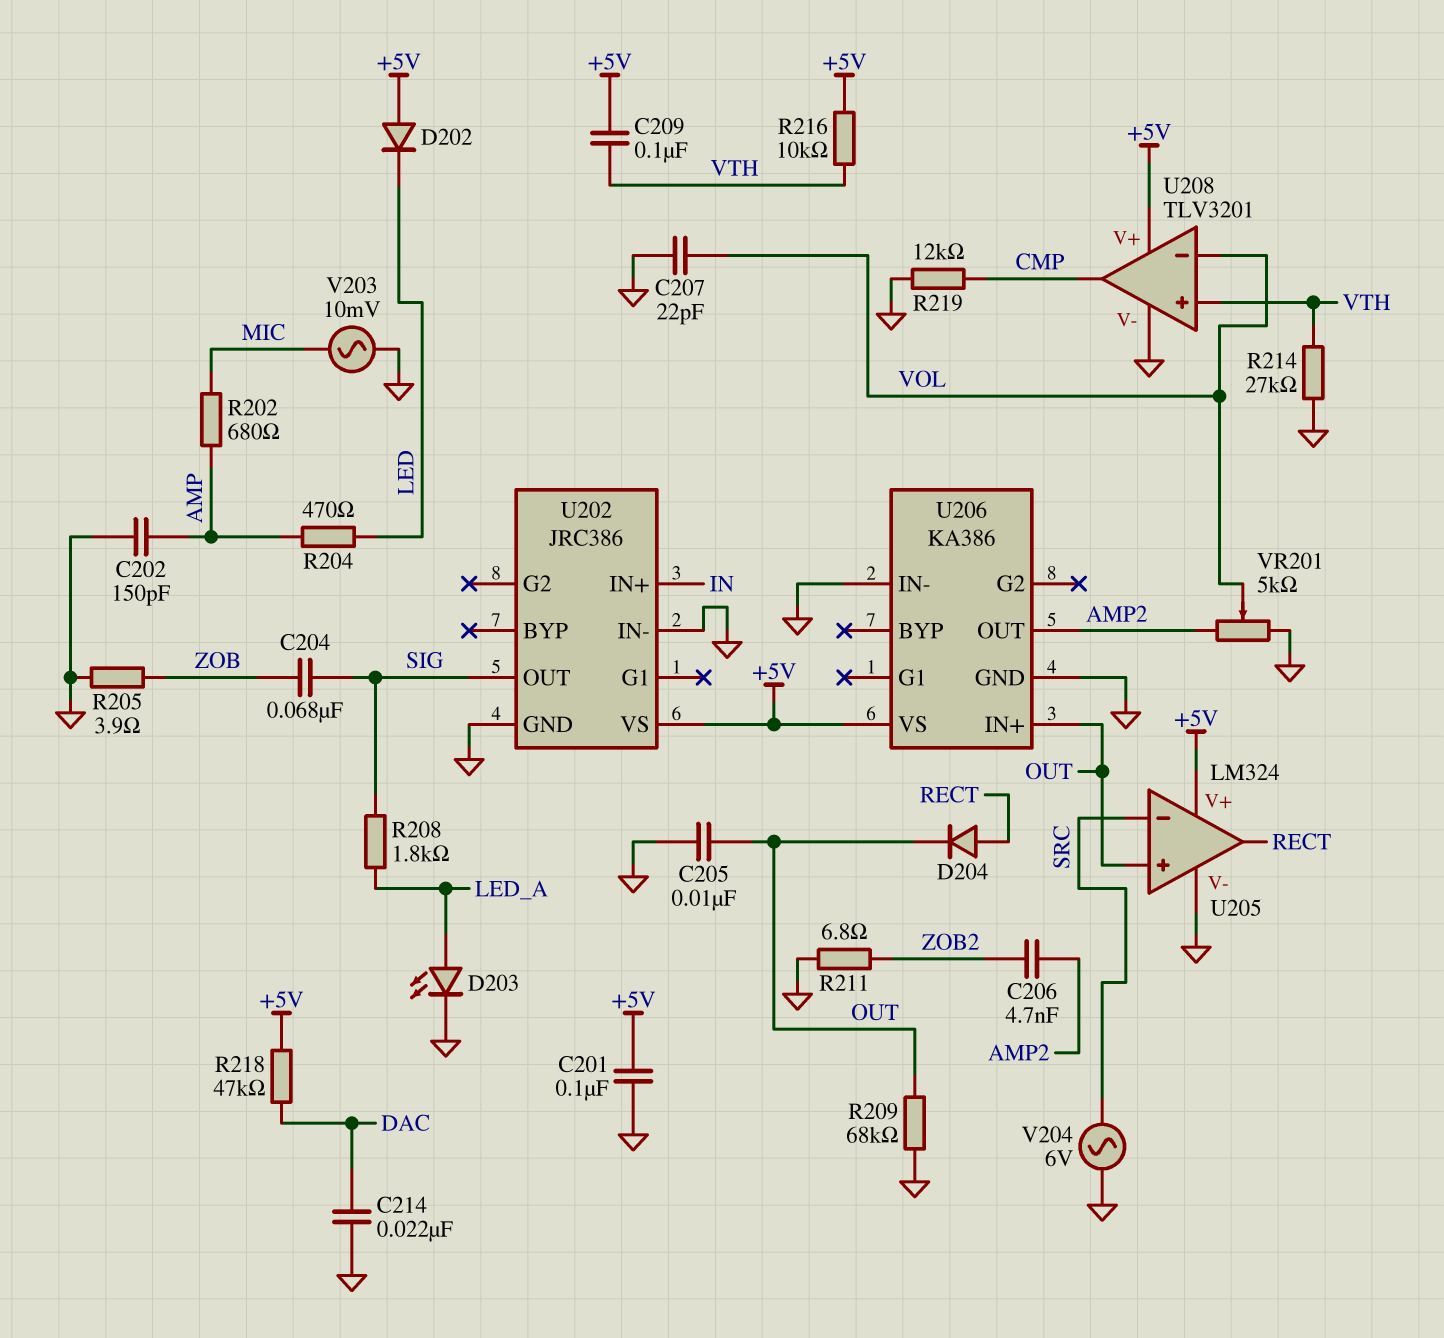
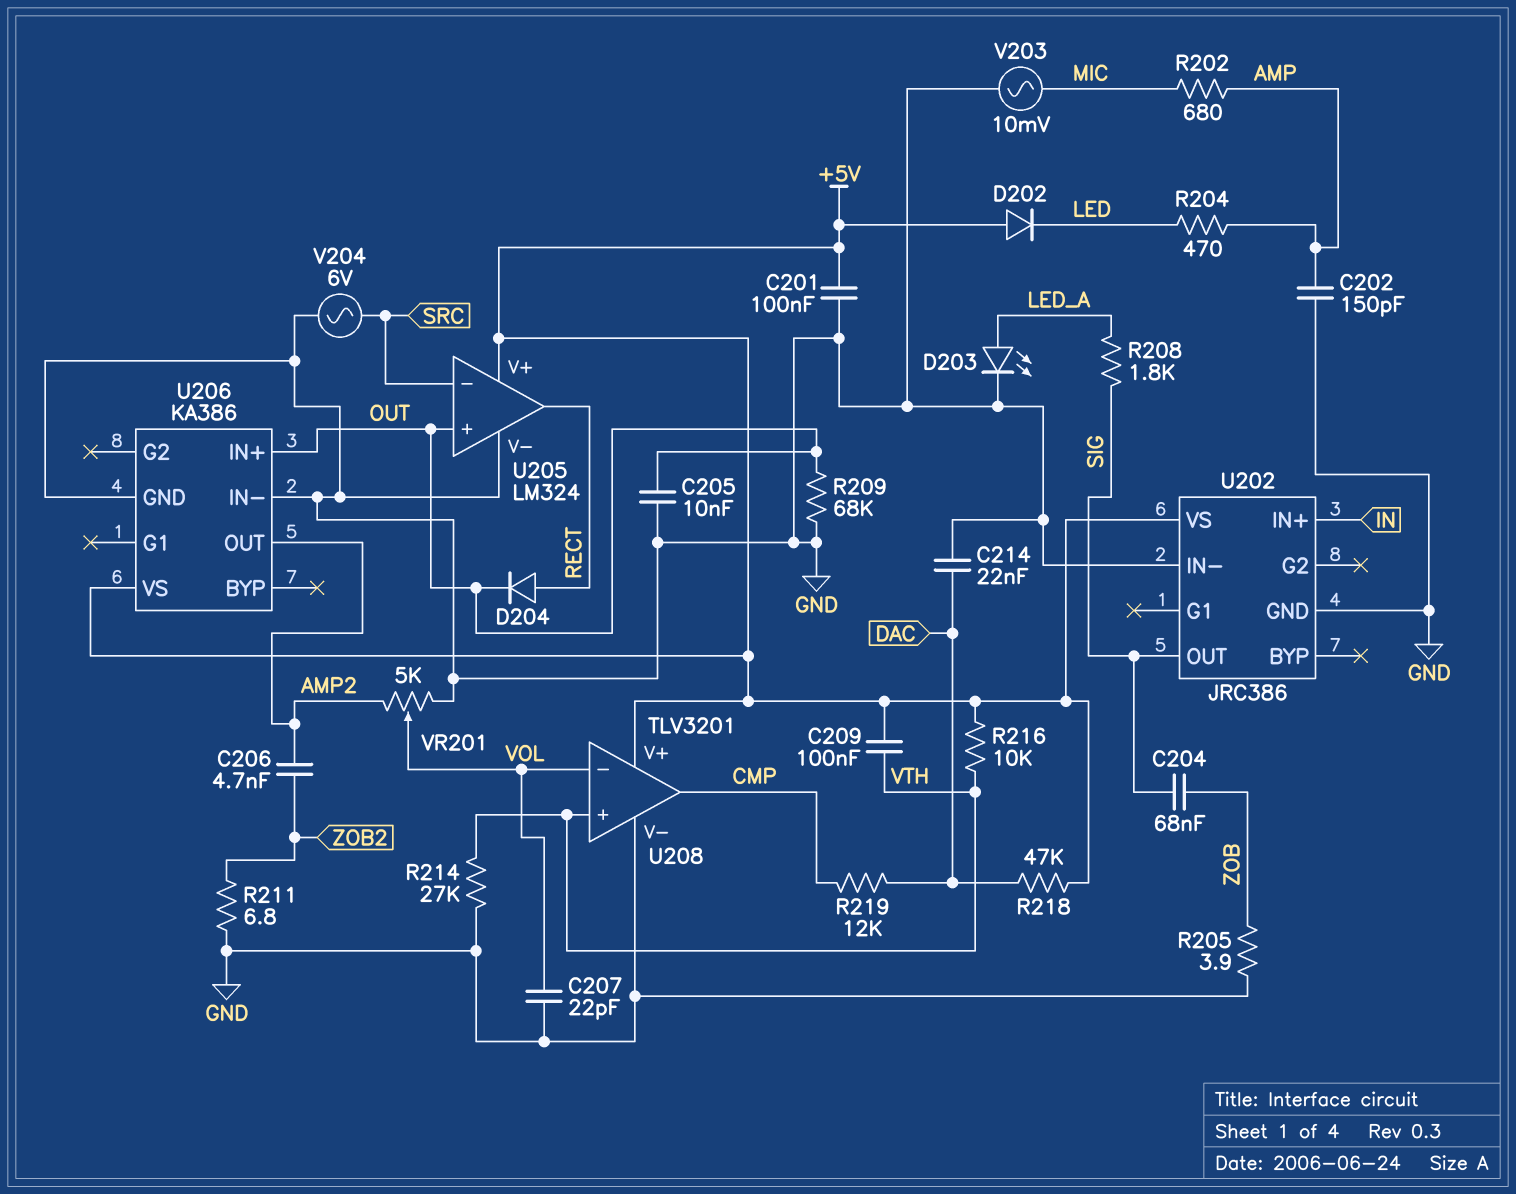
R219: 12k (CMP, GND) -> 12k (CMP, DAC)

